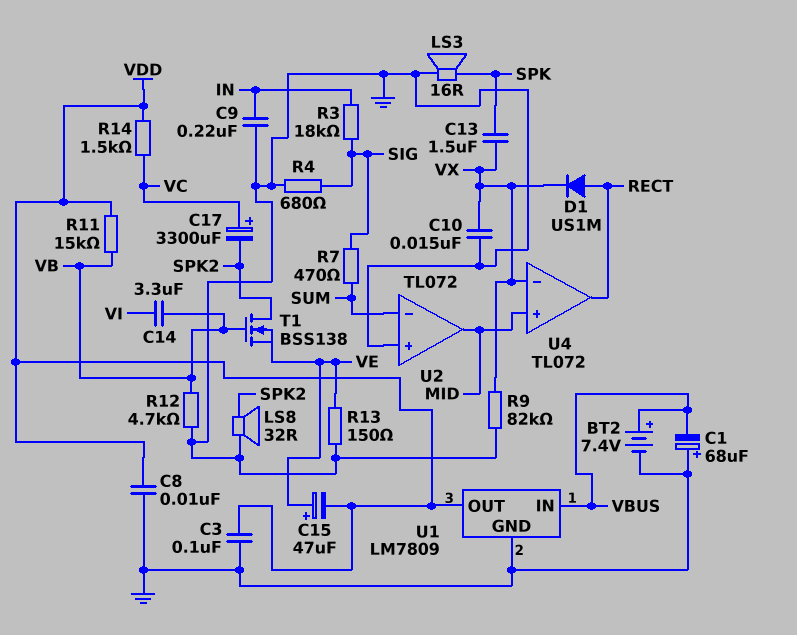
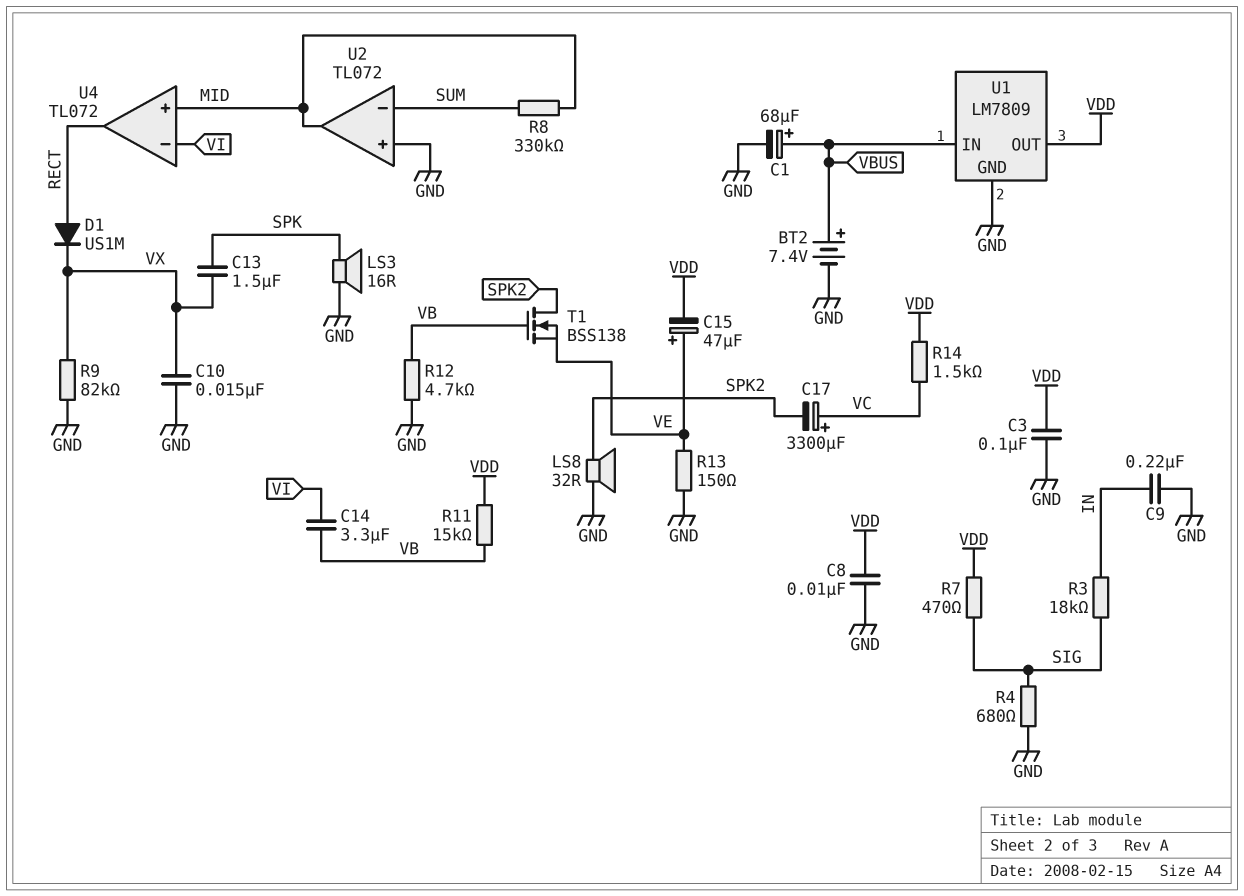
C1: 68uF (plus GND, minus VBUS) -> 68uF (plus VBUS, minus GND)
R7: 470 (SIG, SUM) -> 470 (SIG, VDD)
R8: none -> 330k (MID, SUM)
U4 pin in-: VX -> VI

